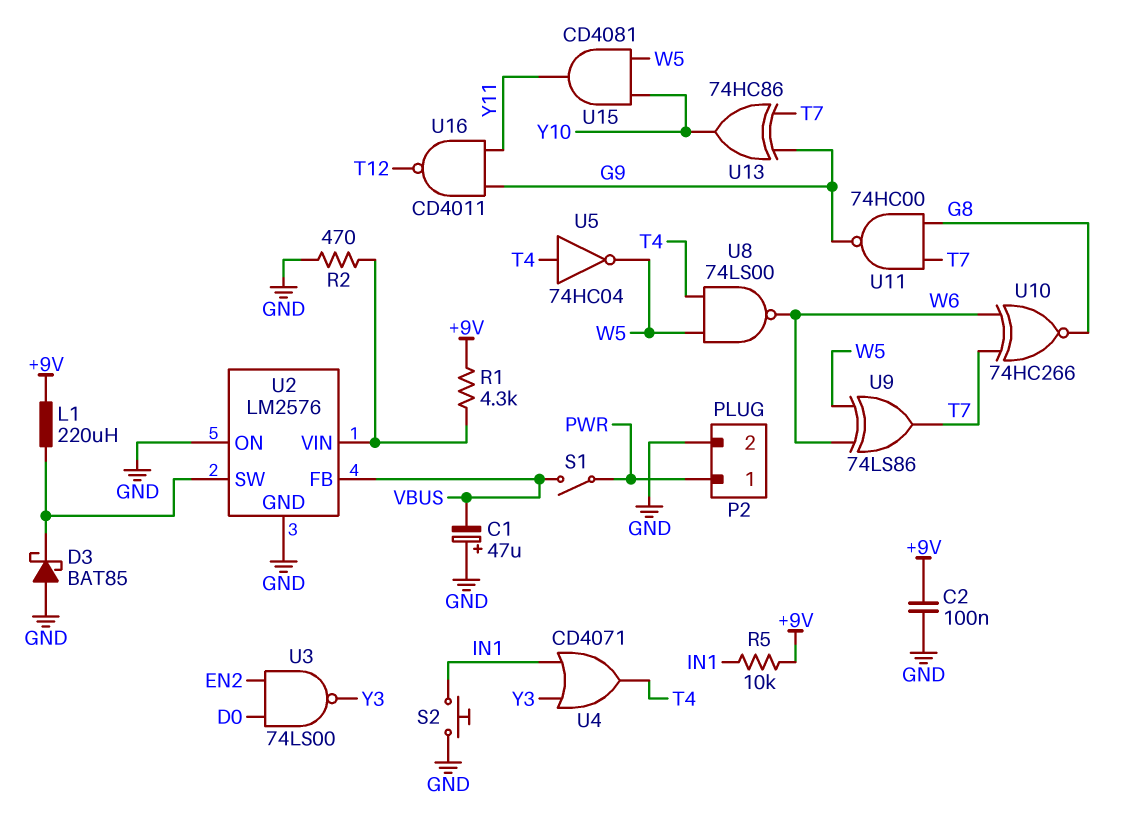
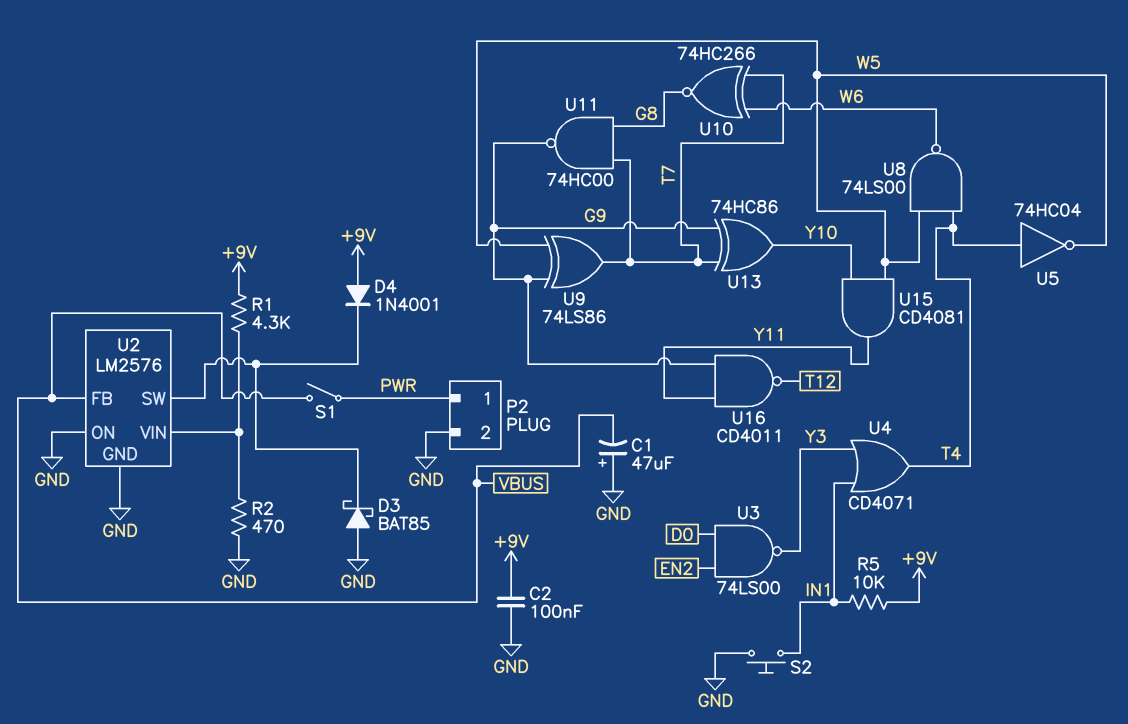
D4: none -> diode 1N4001 (A +9V, K U2/SW)
L1: 220uH (+9V, U2/SW) -> none
U9: XOR 74LS86 (in W5, in W6, out T7) -> XOR 74LS86 (in G9, in W5, out T7)

